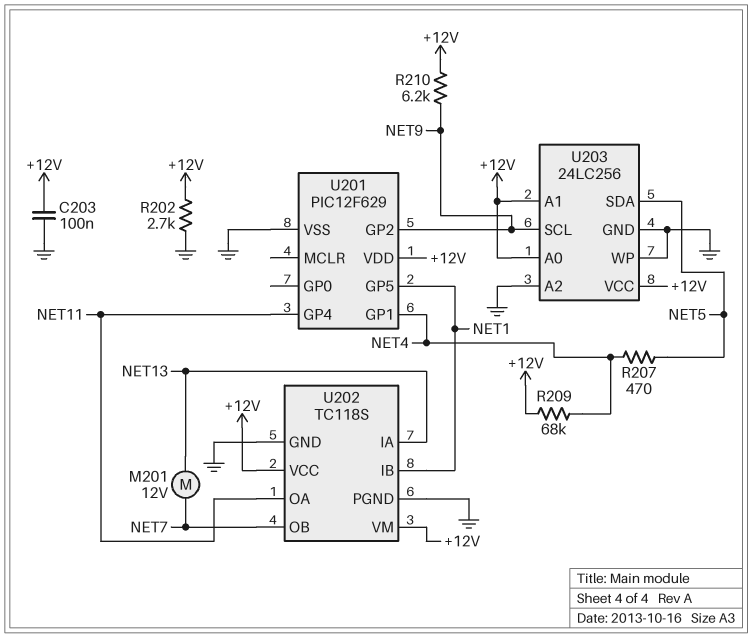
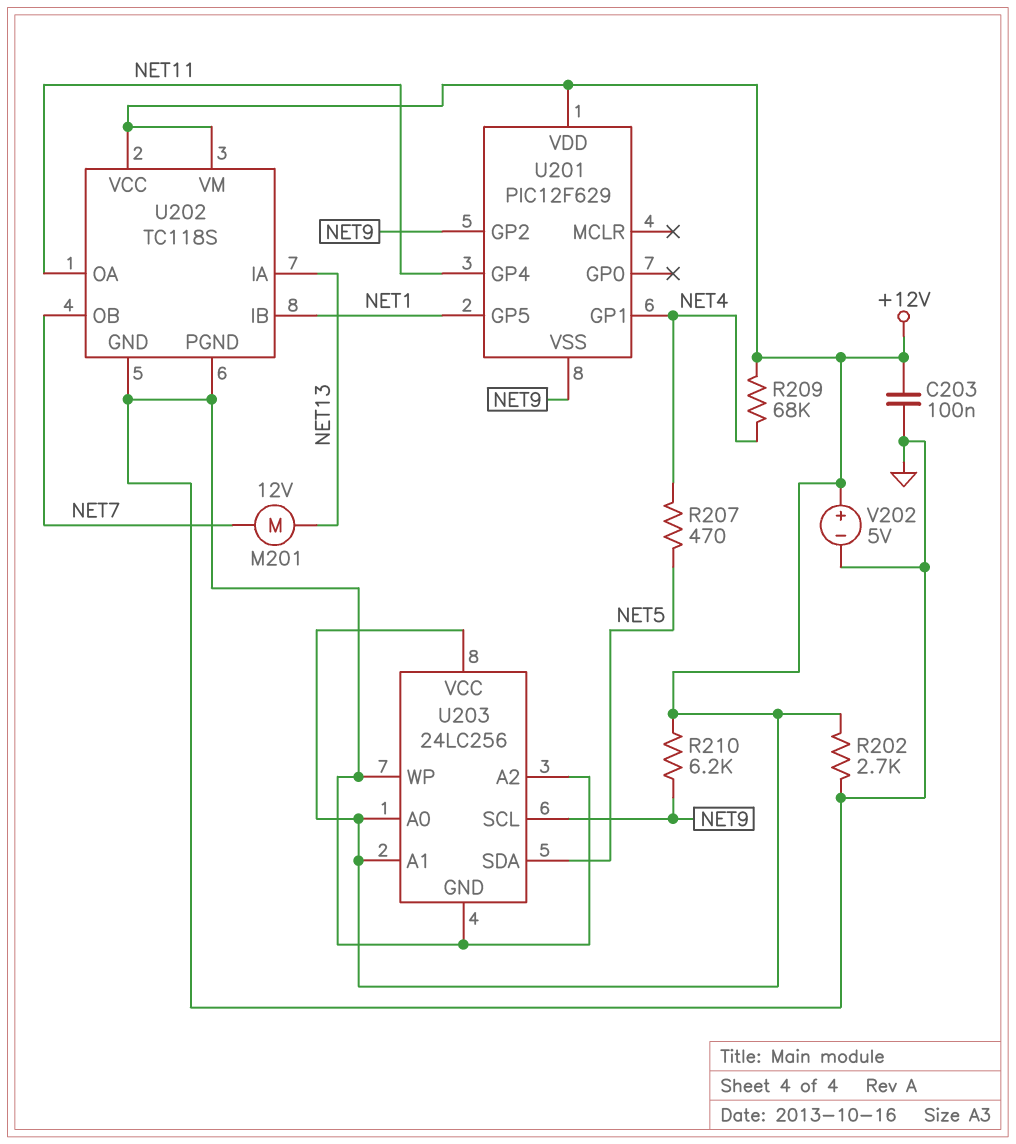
U201 pin VSS: GND -> NET9
V202: none -> 5V (plus +12V, minus GND)

